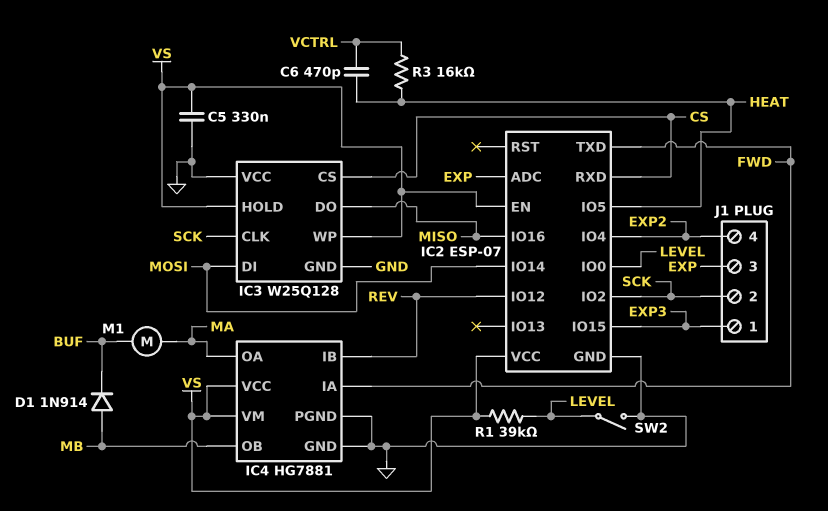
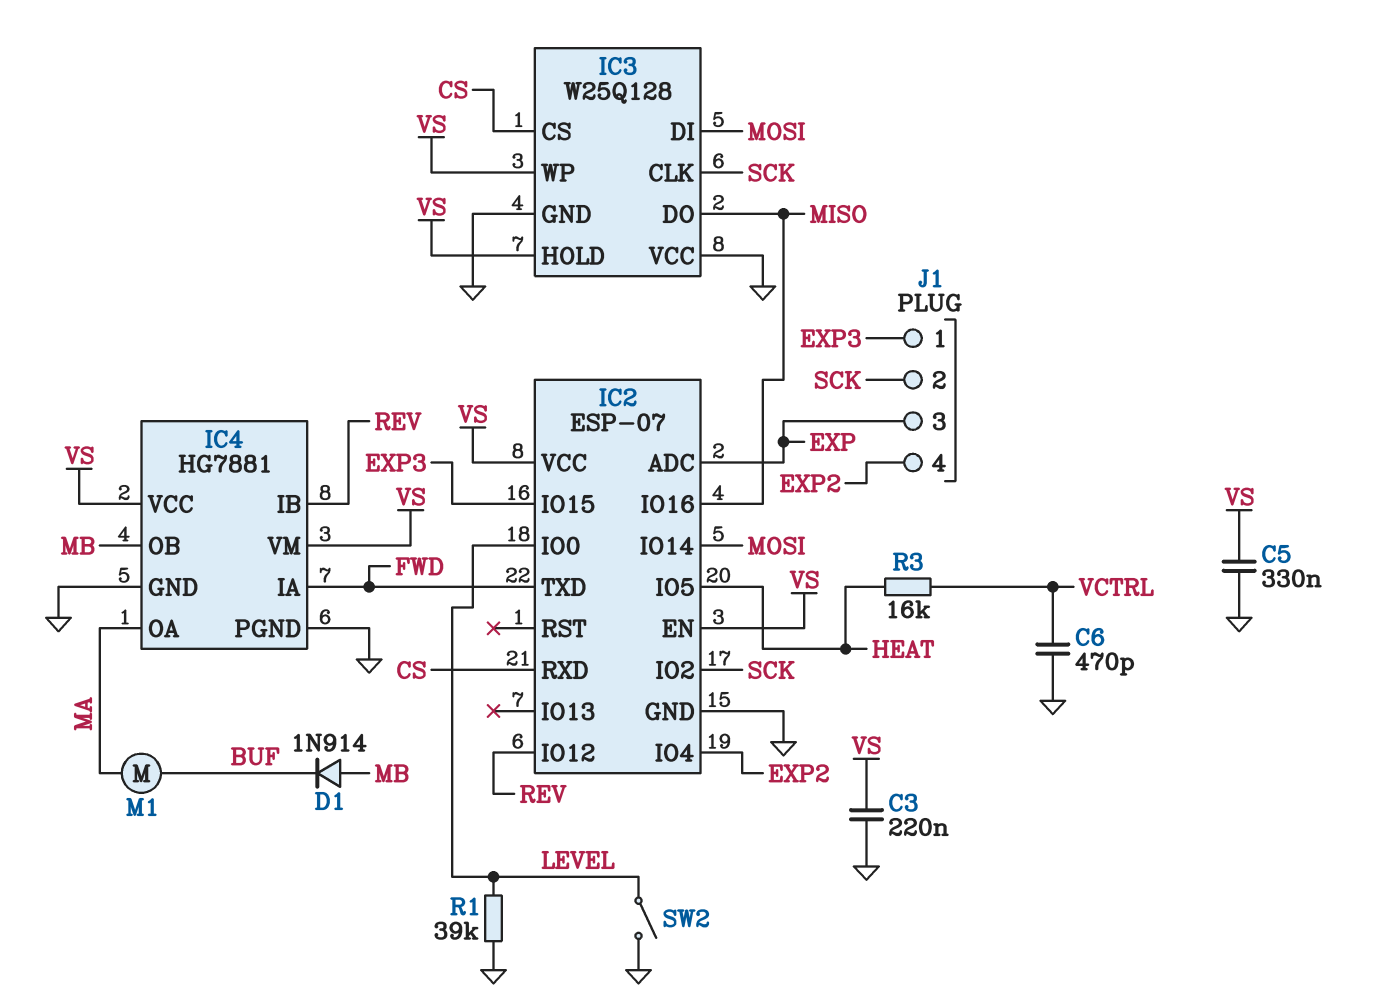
C3: none -> 220nF (GND, VS)
C6: 470pF (HEAT, VCTRL) -> 470pF (GND, VCTRL)
R1: 39k (LEVEL, VS) -> 39k (GND, LEVEL)

